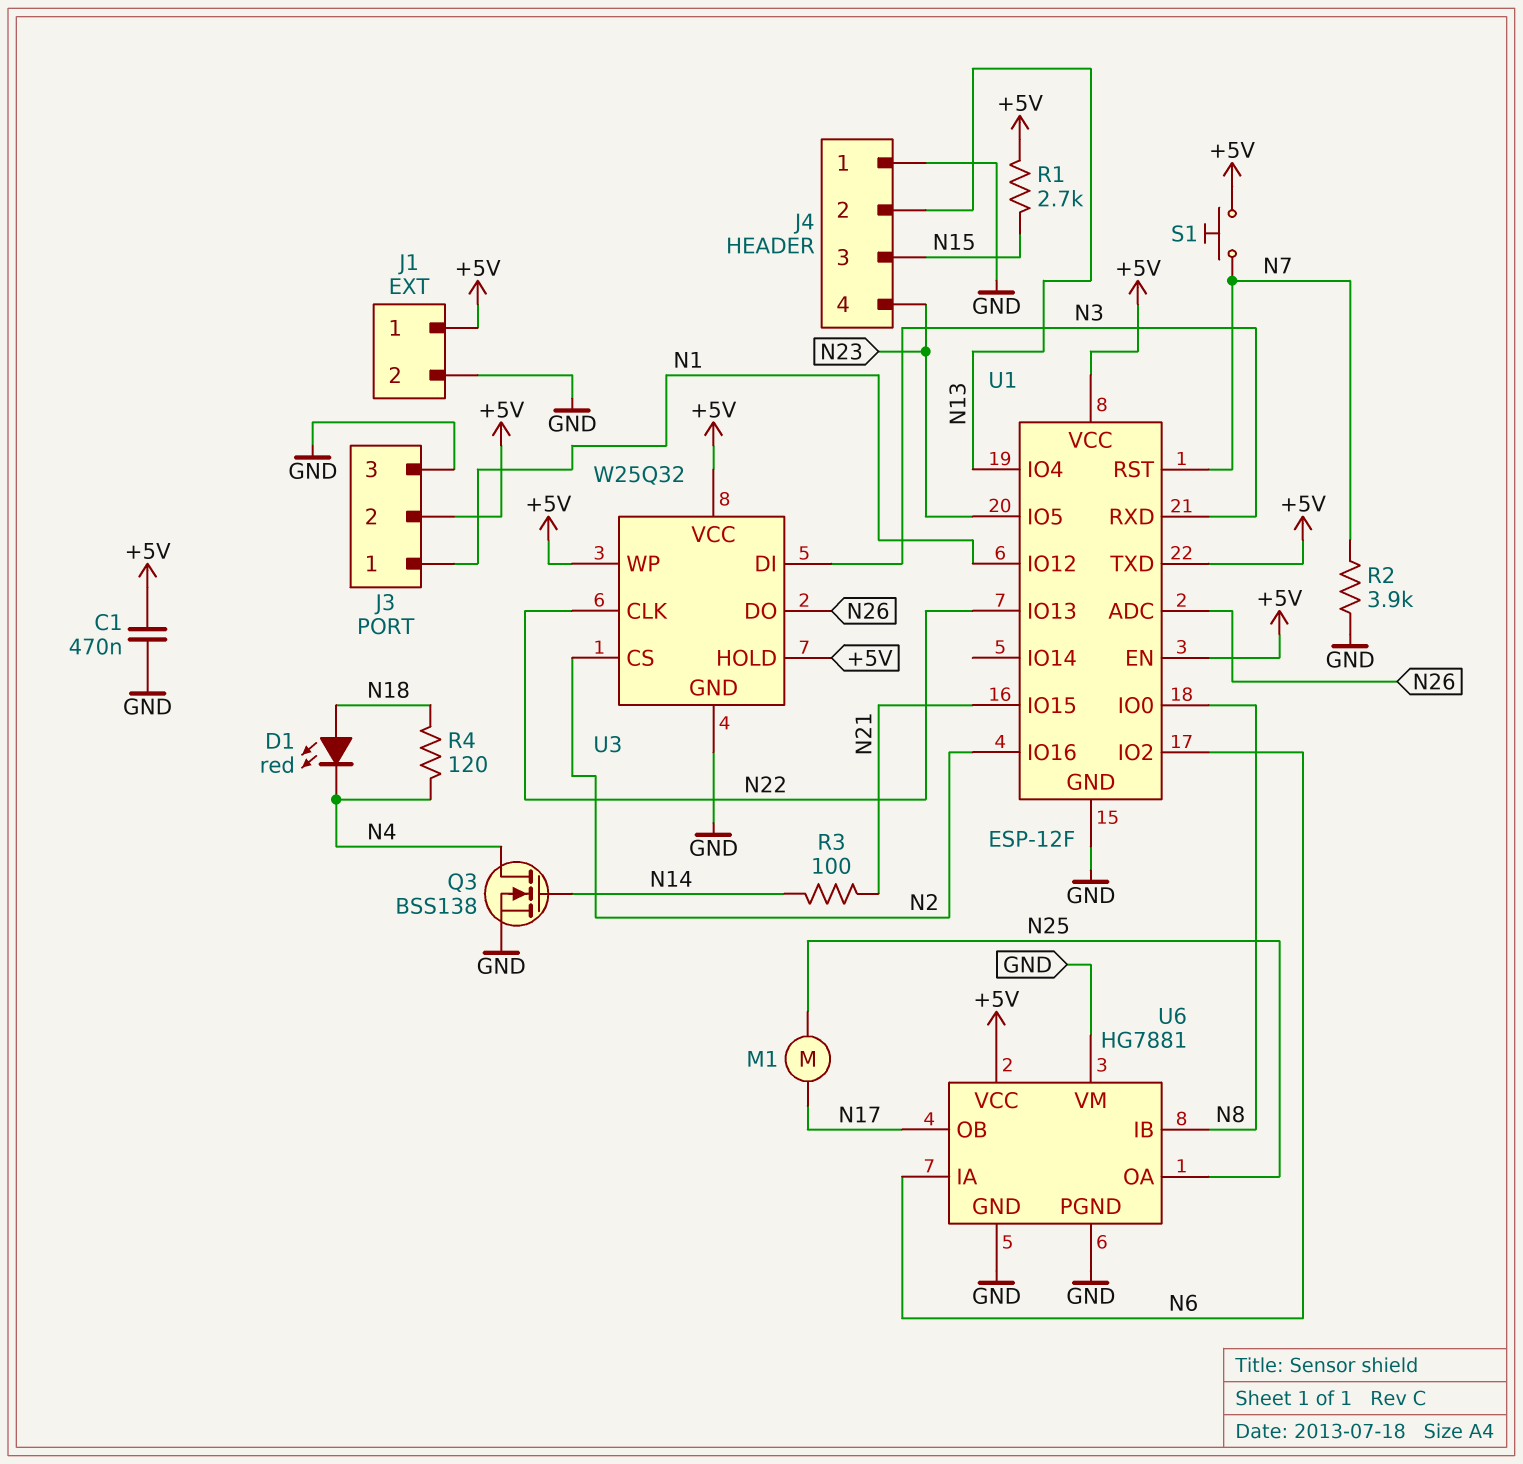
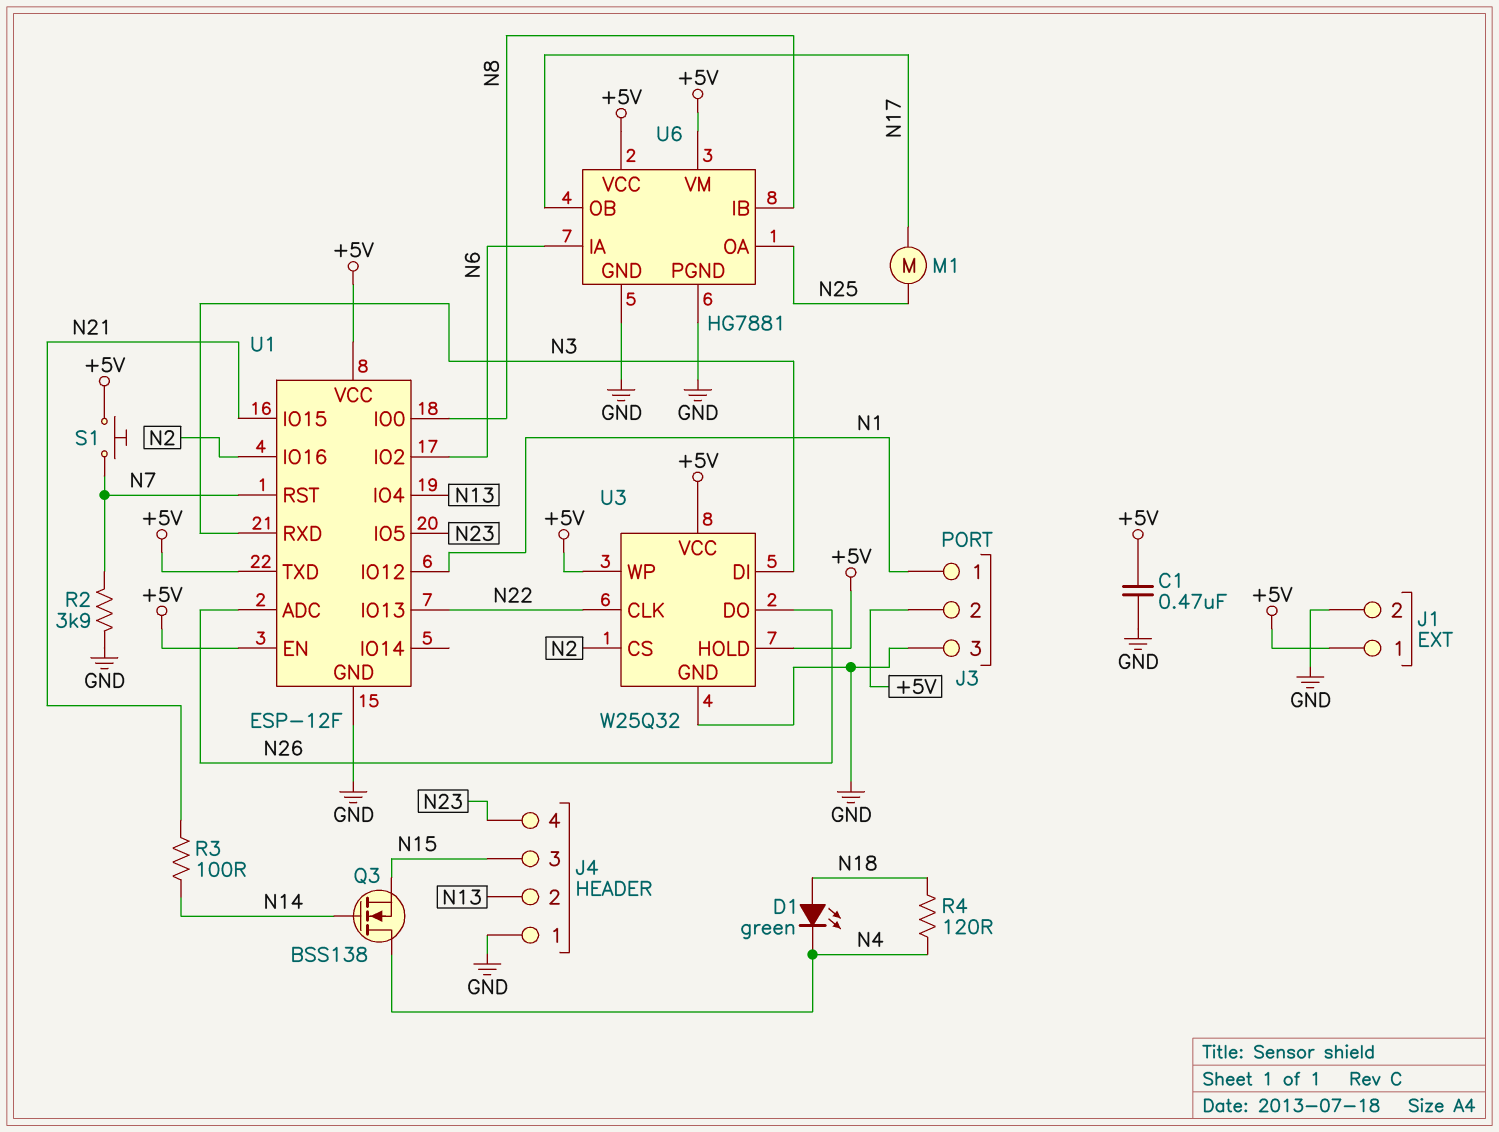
D1: LED red (A N18, K N4) -> LED green (A N18, K N4)
Q3: NMOS BSS138 (G N14, D N4, S GND) -> NMOS BSS138 (G N14, D N4, S N15)
R1: 2.7k (+5V, N15) -> none
U6 pin VM: GND -> +5V

